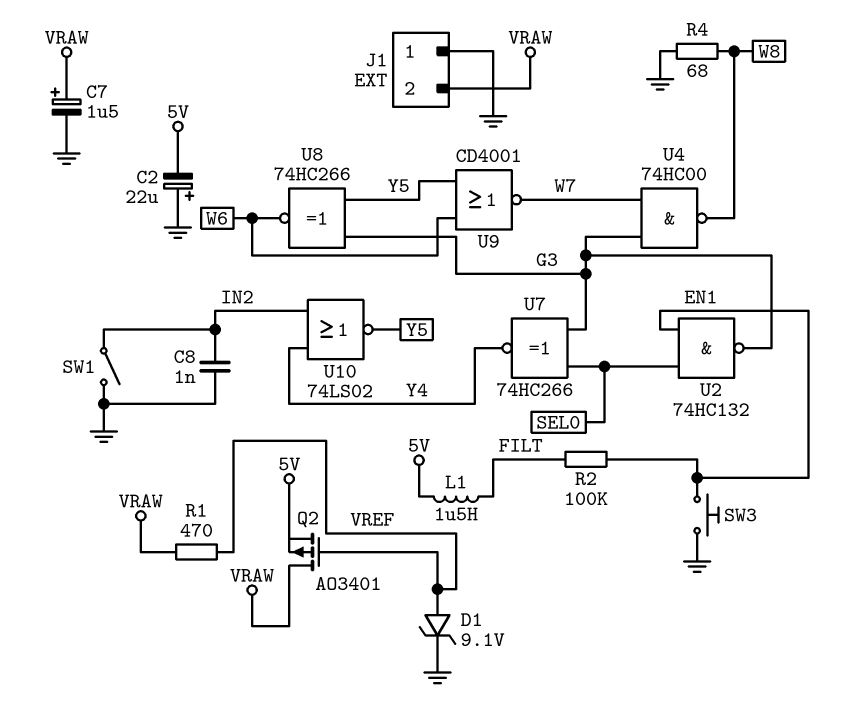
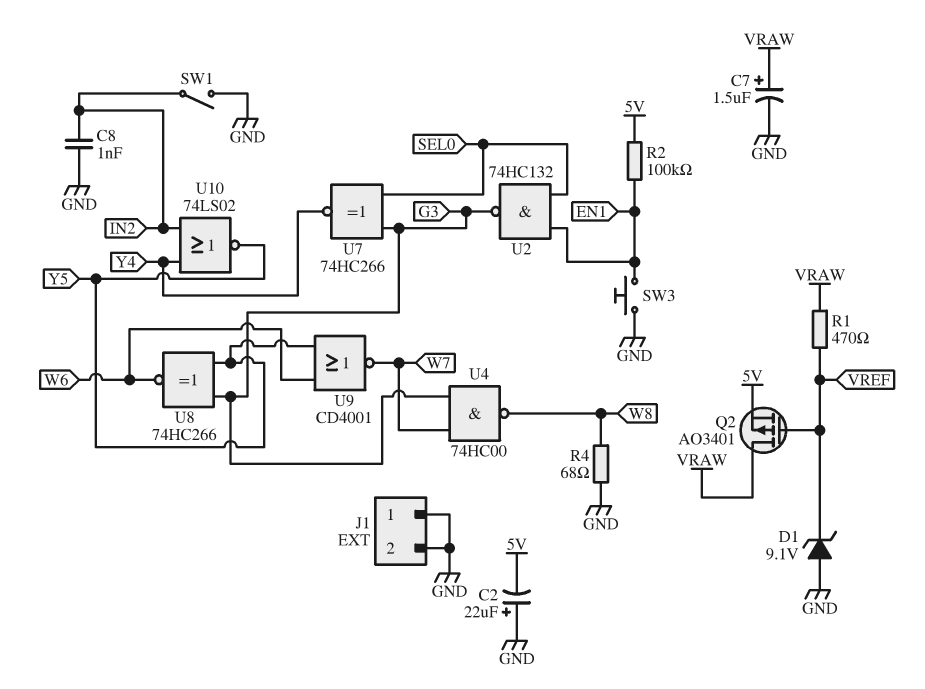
D1: zener 9.1V (A VREF, K GND) -> zener 9.1V (A GND, K VREF)
J1 pin 2: VRAW -> GND
L1: 1.5uH (5V, FILT) -> none
R2: 100k (EN1, FILT) -> 100k (5V, EN1)

